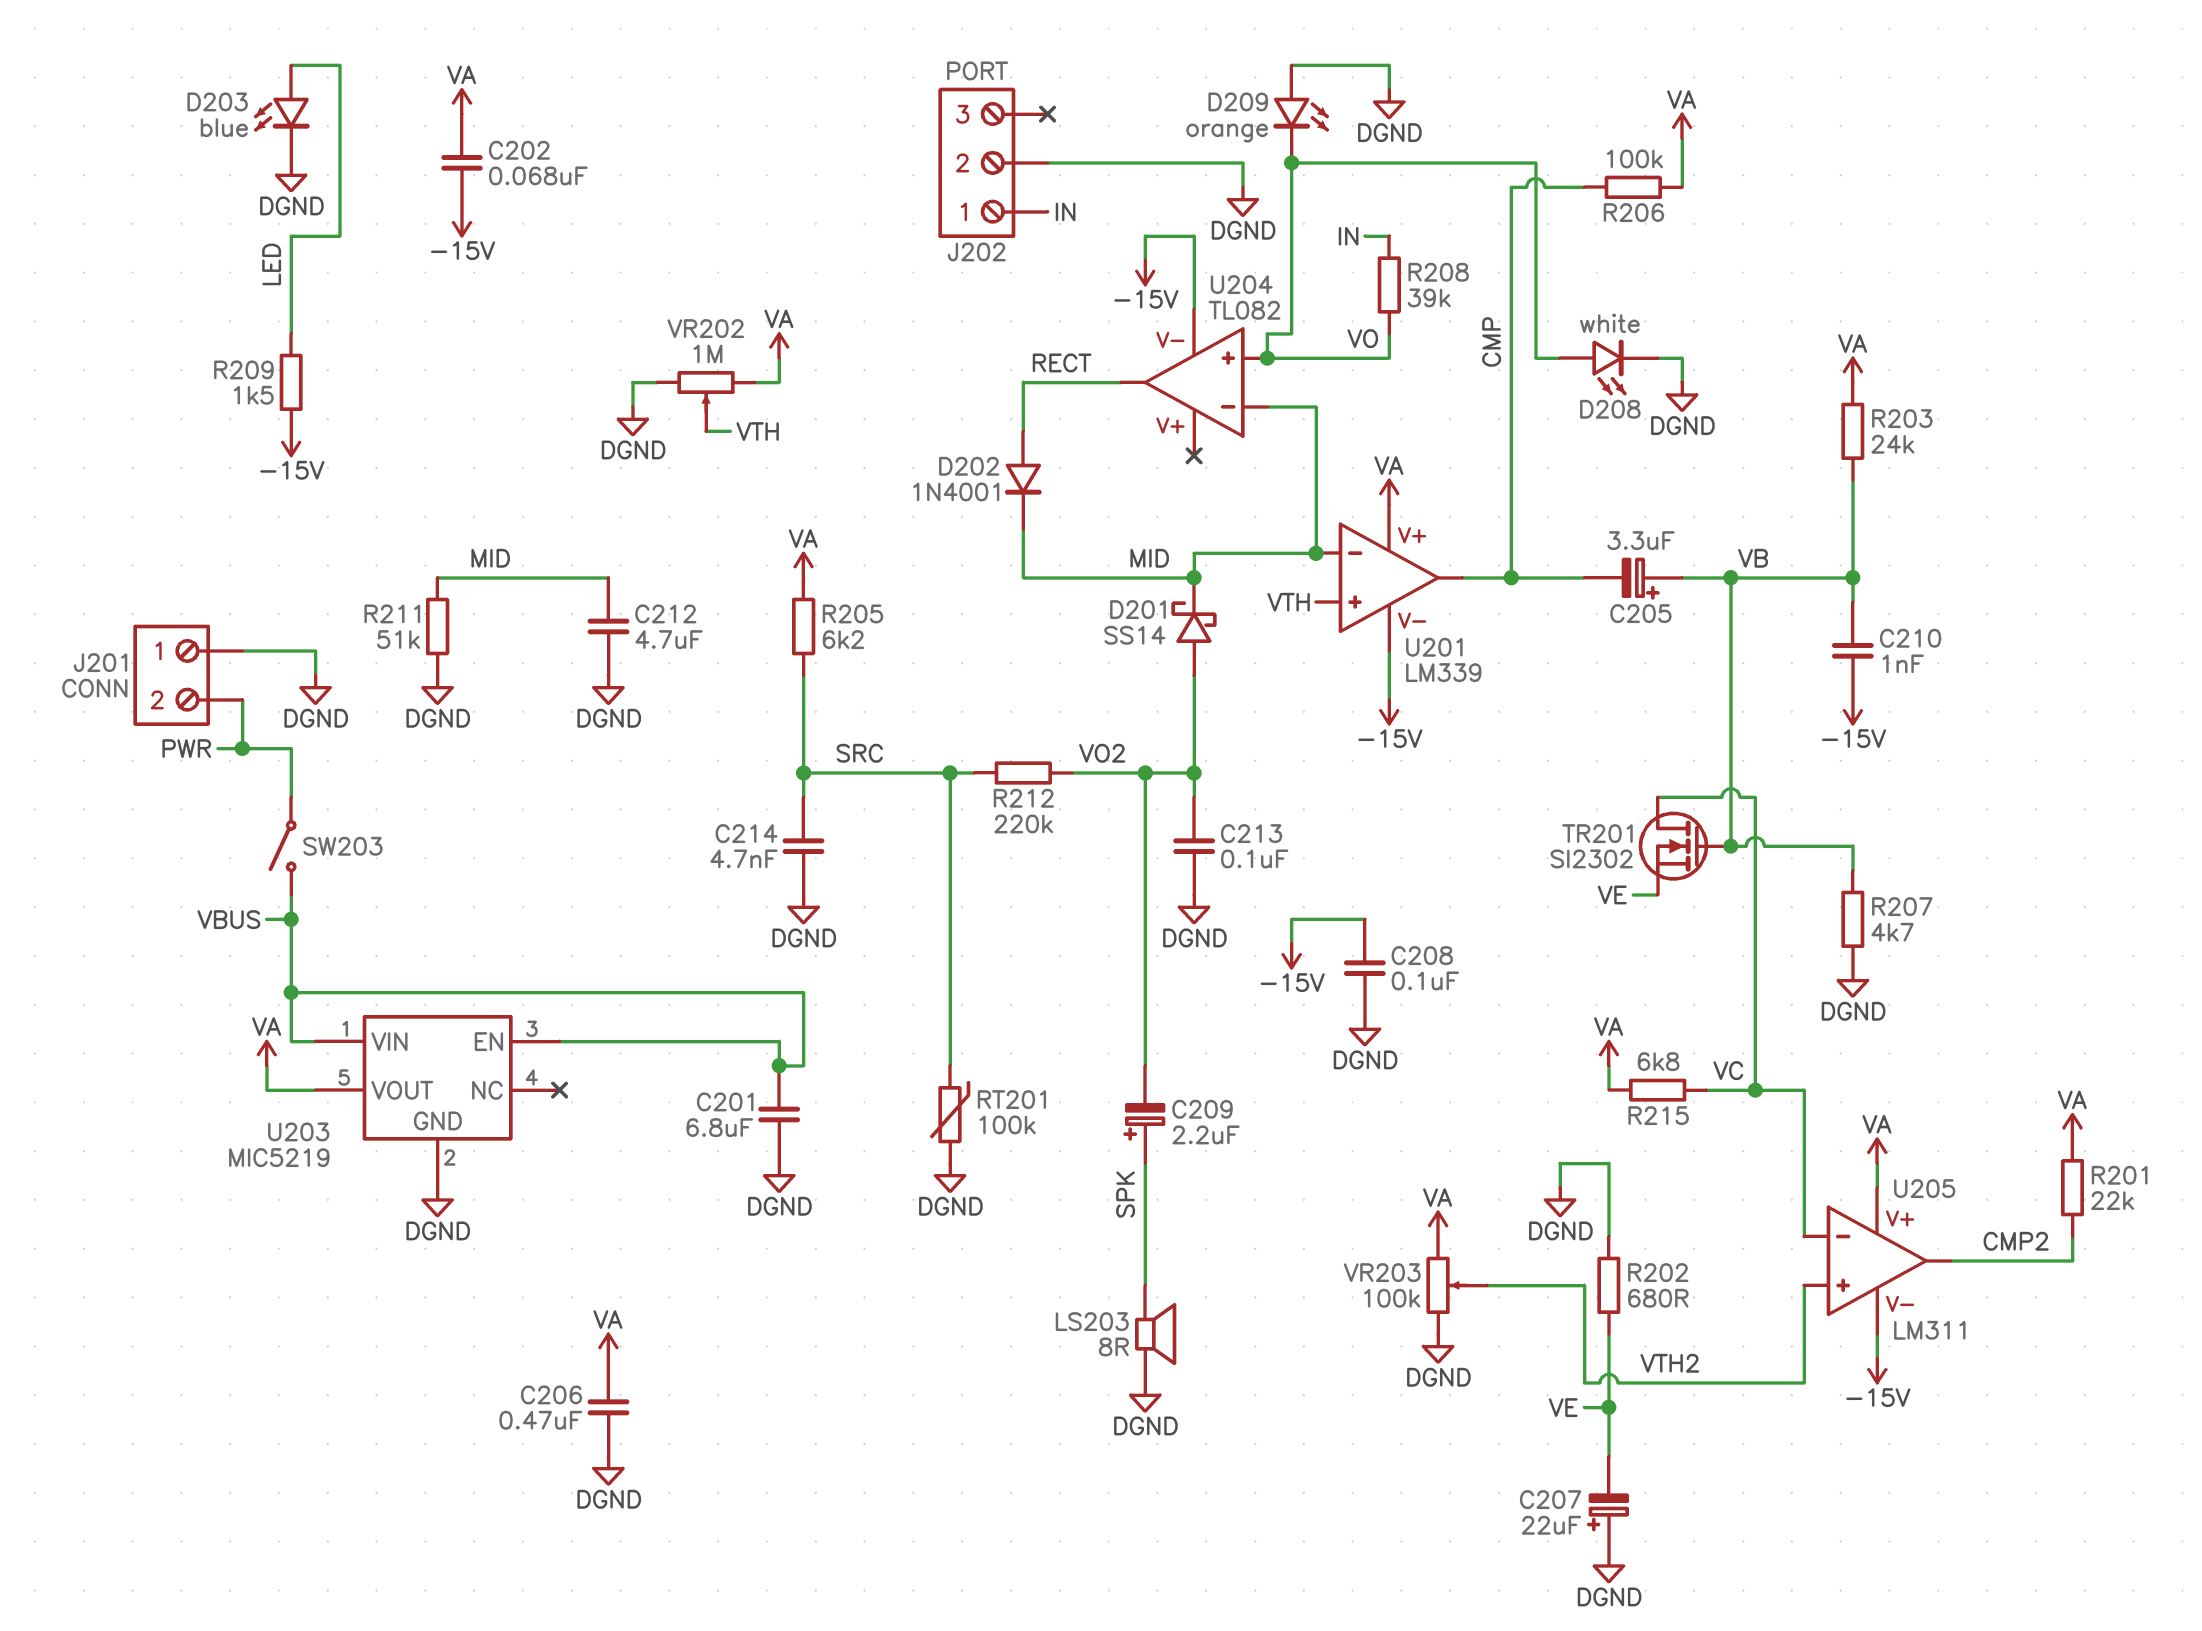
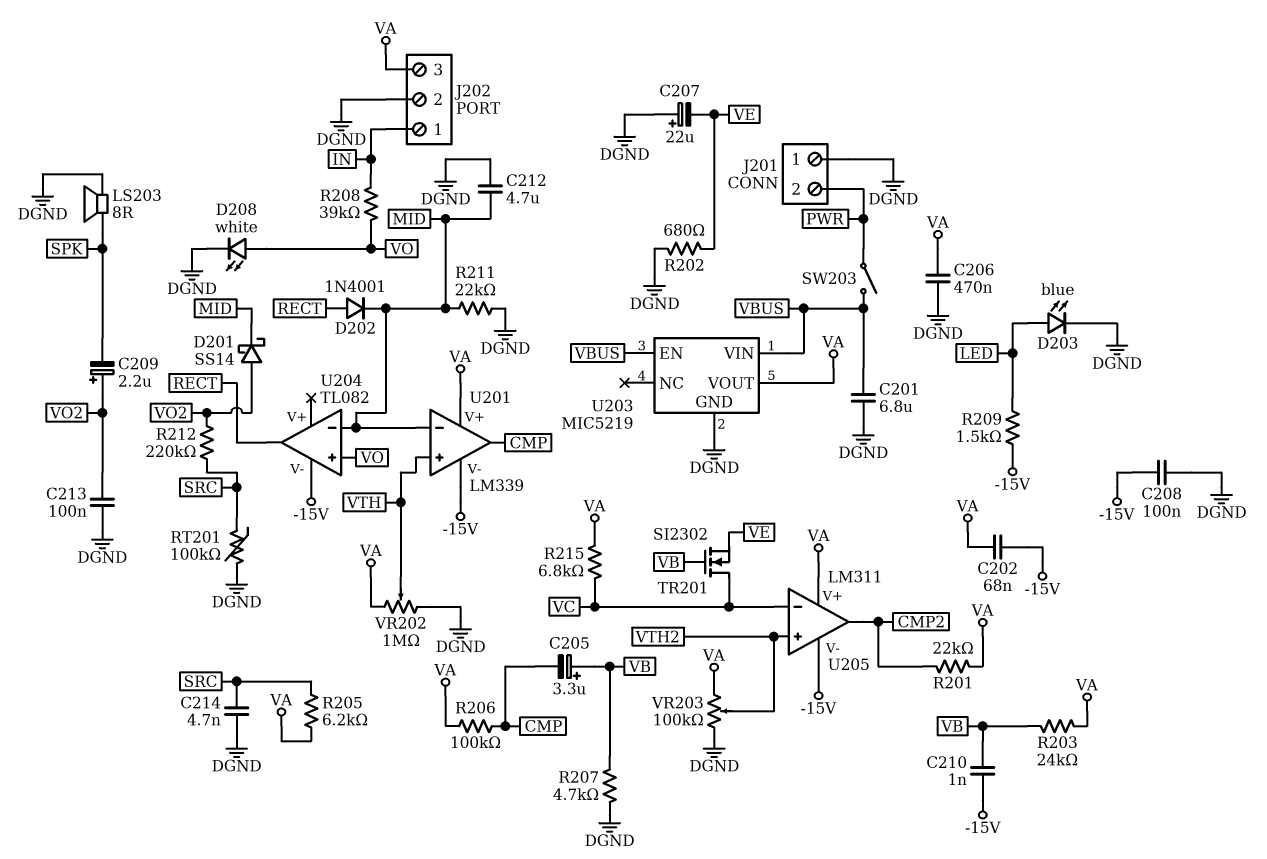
C209: 2.2uF (plus SPK, minus VO2) -> 2.2uF (plus VO2, minus SPK)
D209: LED orange (A DGND, K VO) -> none
J202 pin 3: none -> VA
R211: 51k (DGND, MID) -> 22k (DGND, MID)

